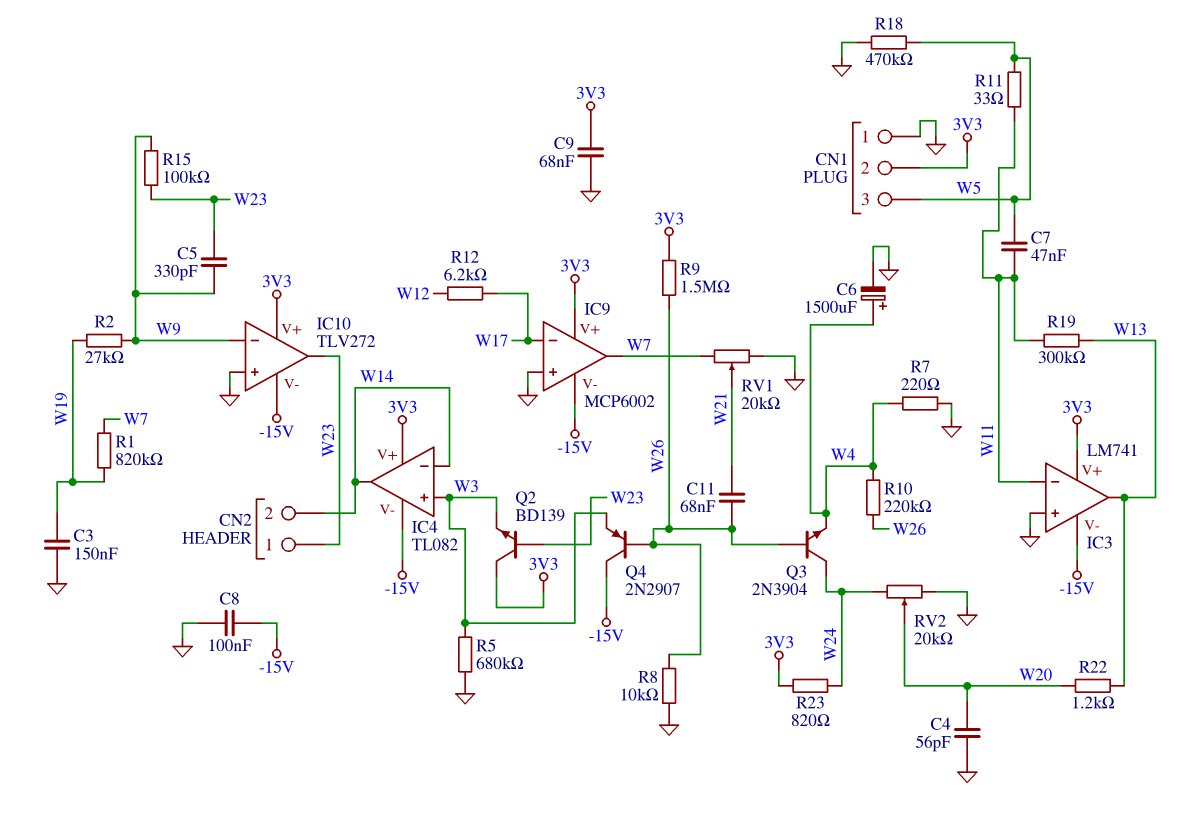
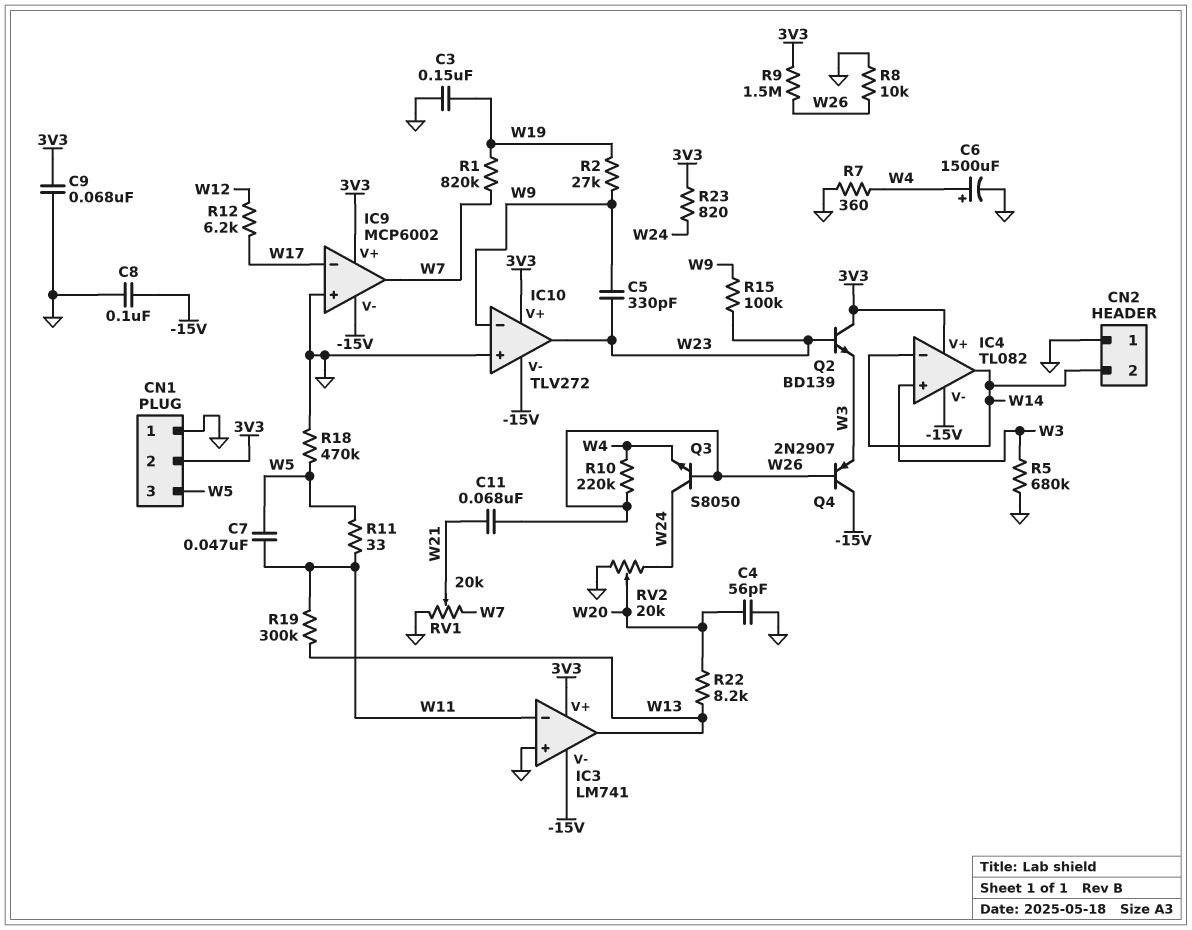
CN2 pin 1: W23 -> GND
Q3: NPN 2N3904 (B W26, C W24, E W4) -> NPN S8050 (B W26, C W24, E W4)
R7: 220 (GND, W4) -> 360 (GND, W4)
R22: 1.2k (W13, W20) -> 8.2k (W13, W20)

